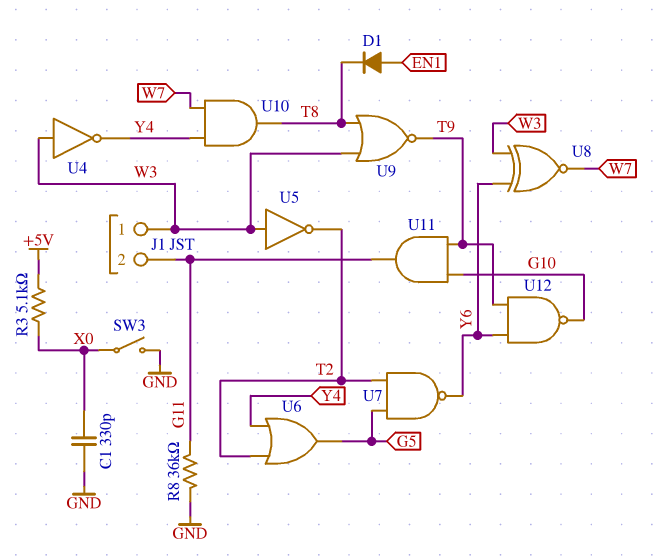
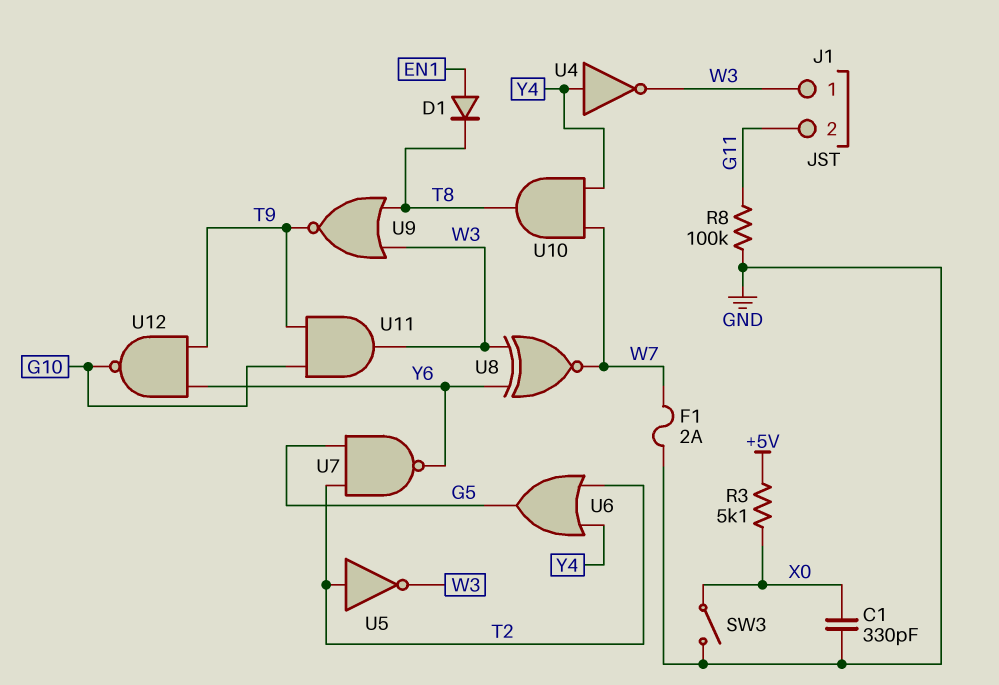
F1: none -> 2A (GND, W7)
R8: 36k (G11, GND) -> 100k (G11, GND)
U4: NOT (in W3, out Y4) -> NOT (in Y4, out W3)
U5: NOT (in W3, out T2) -> NOT (in T2, out W3)
U11: AND (in G10, in T9, out G11) -> AND (in G10, in T9, out W3)

